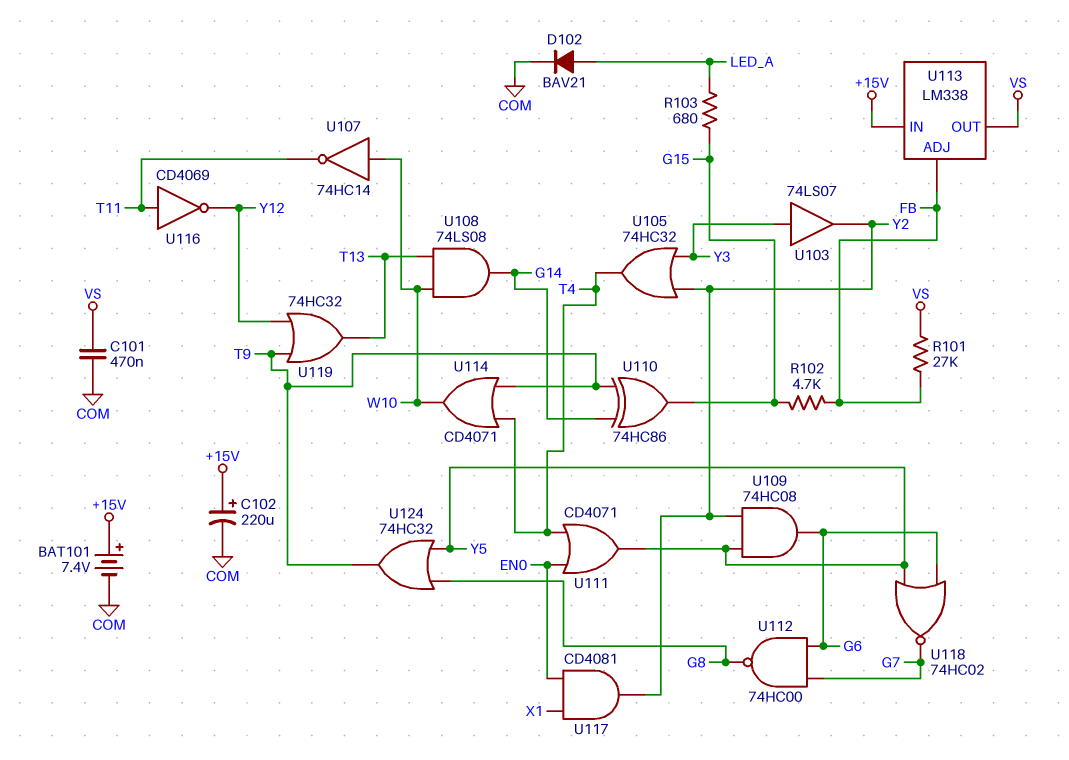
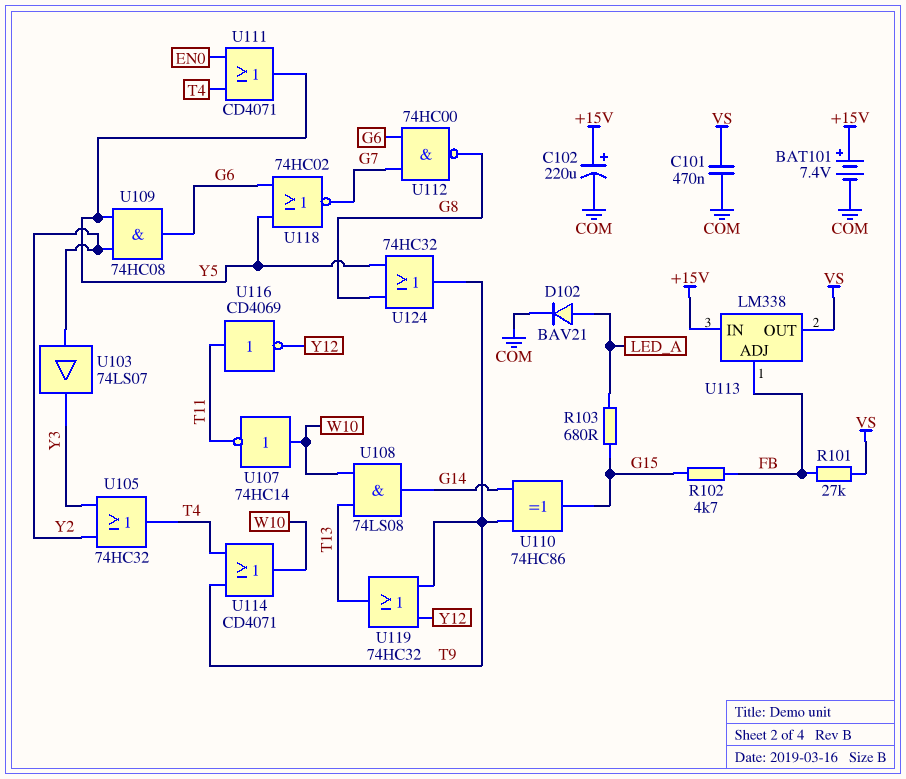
U103: buffer 74LS07 (in Y3, out Y2) -> buffer 74LS07 (in Y2, out Y3)
U117: AND CD4081 (in EN0, in X1, out Y2) -> none

